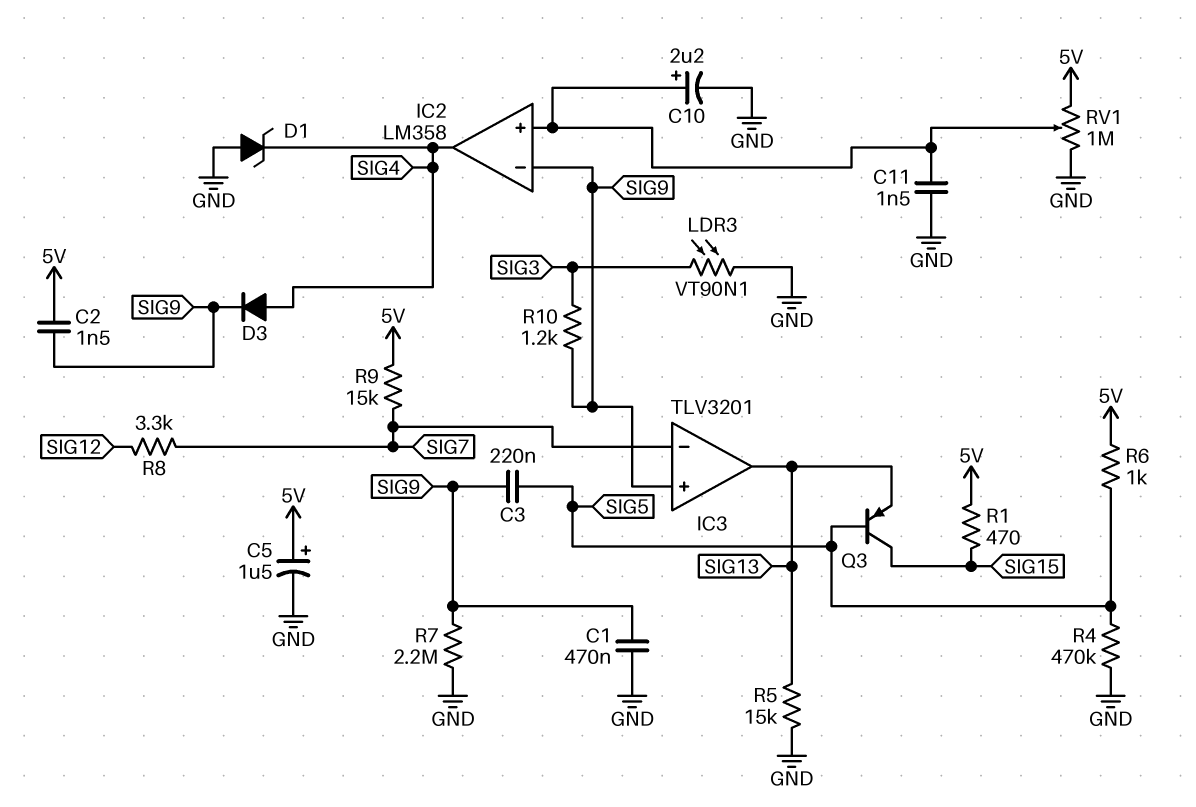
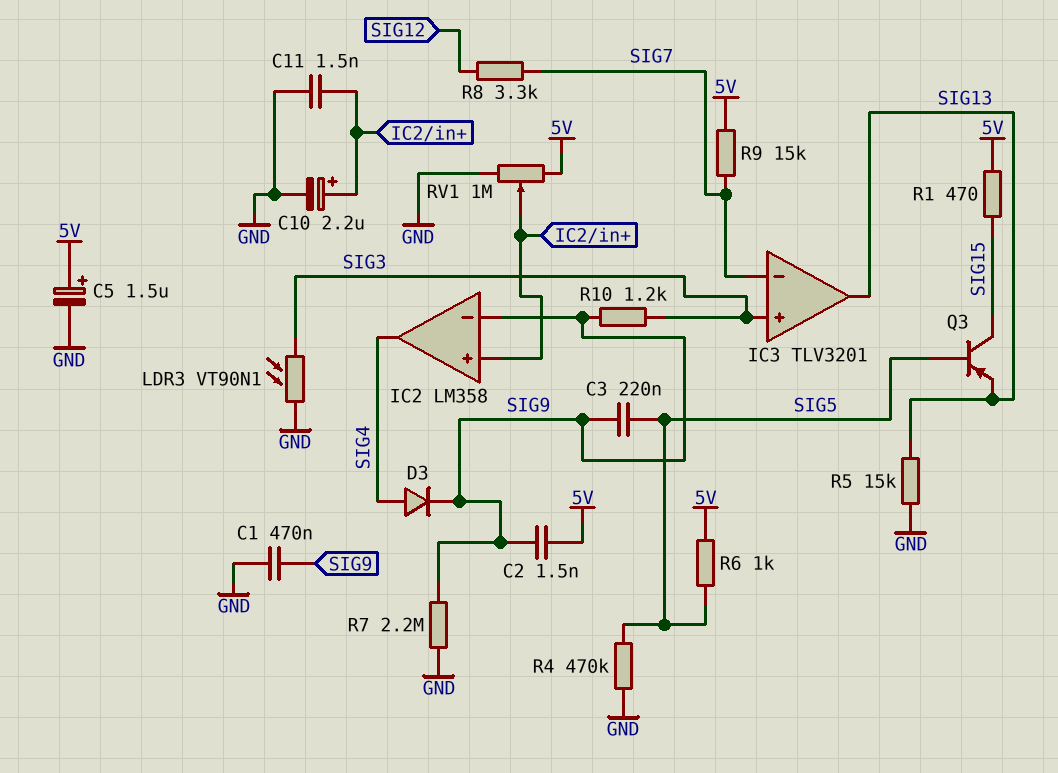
D1: zener (A GND, K SIG4) -> none
IC3 pin in+: SIG9 -> SIG3

